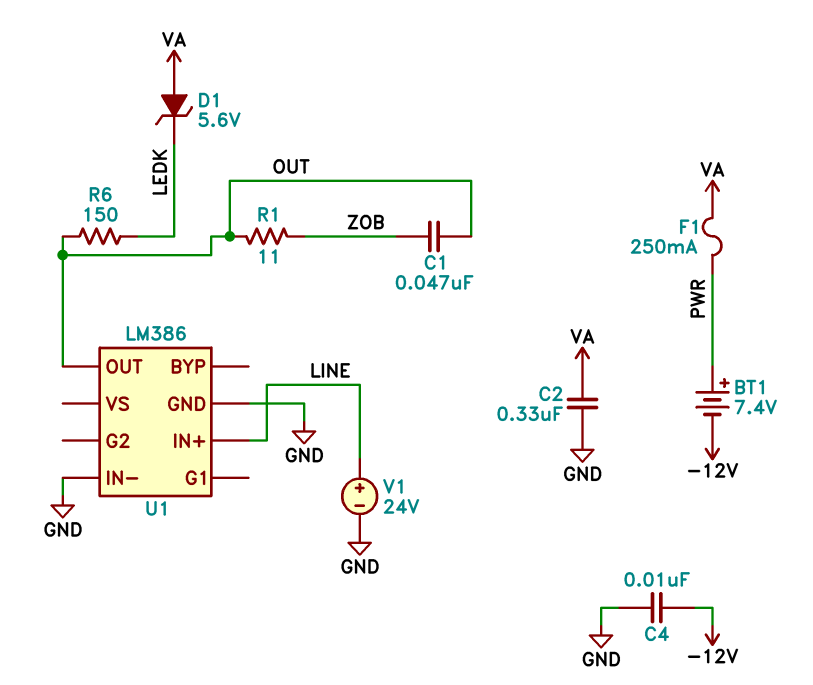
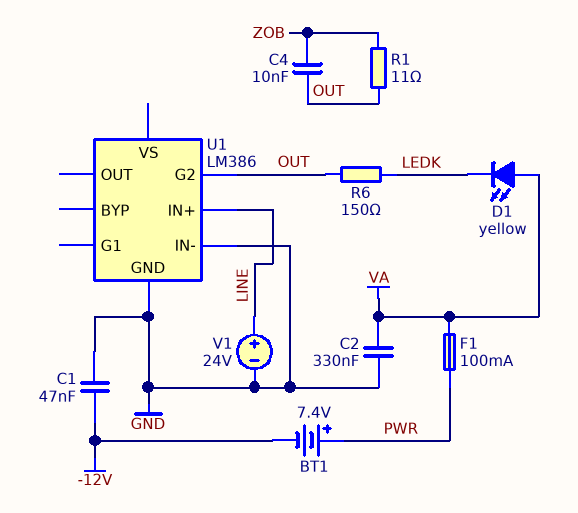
C1: 47nF (OUT, ZOB) -> 47nF (-12V, GND)
C4: 10nF (-12V, GND) -> 10nF (OUT, ZOB)
D1: zener 5.6V (A VA, K LEDK) -> LED yellow (A VA, K LEDK)
F1: 250mA (PWR, VA) -> 100mA (PWR, VA)
U1 pin G2: none -> OUT
U1 pin OUT: OUT -> none

